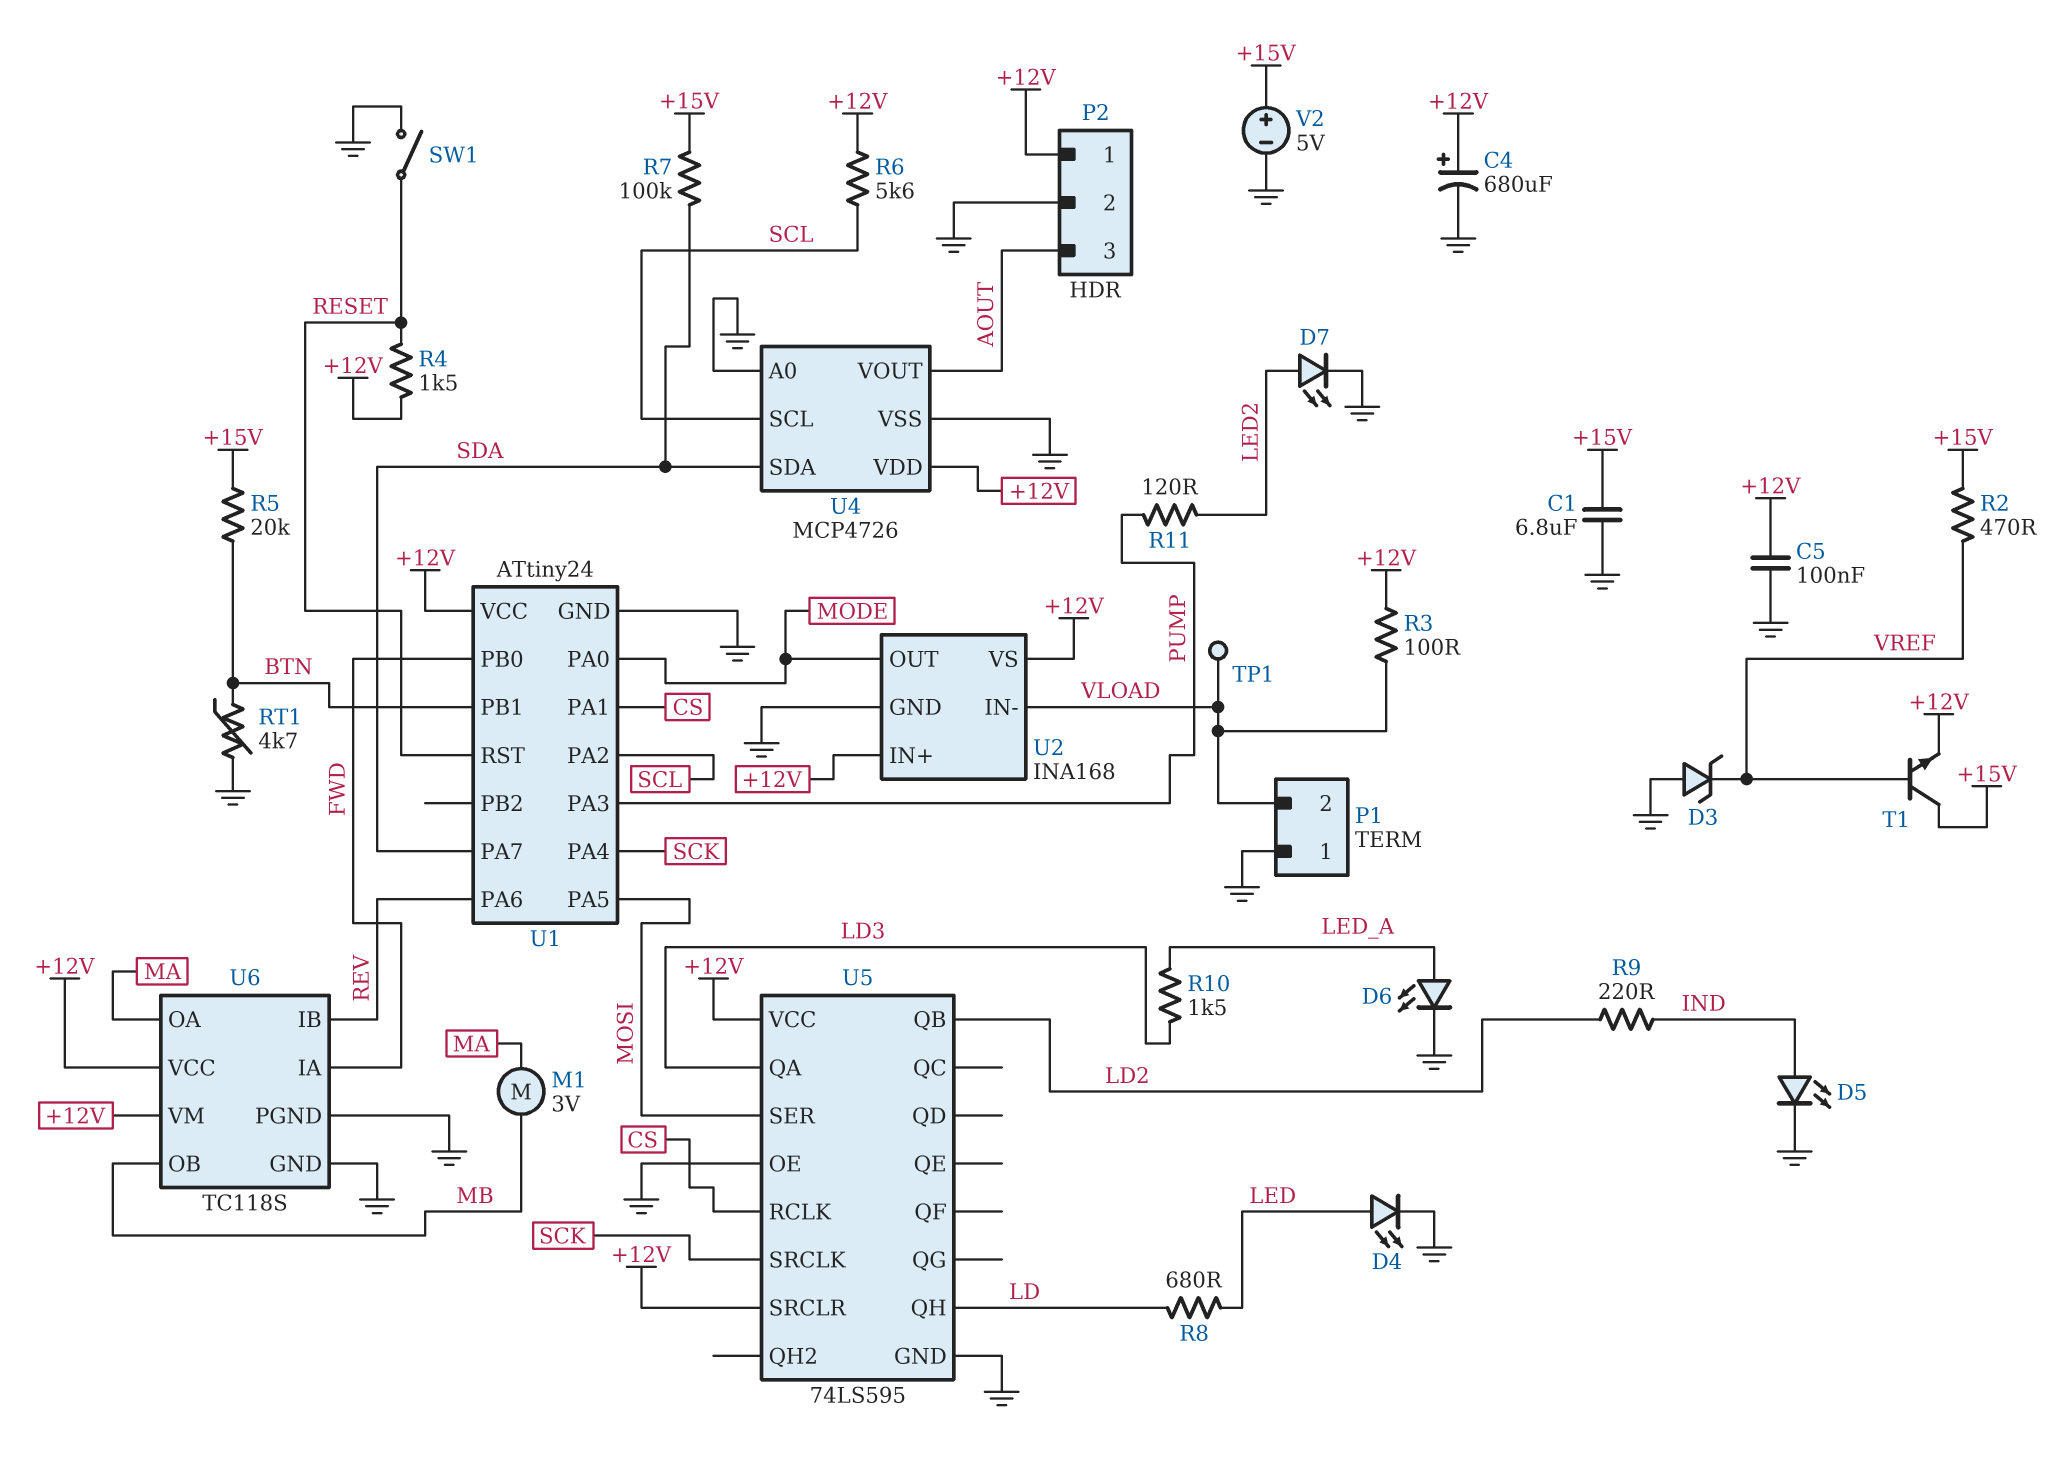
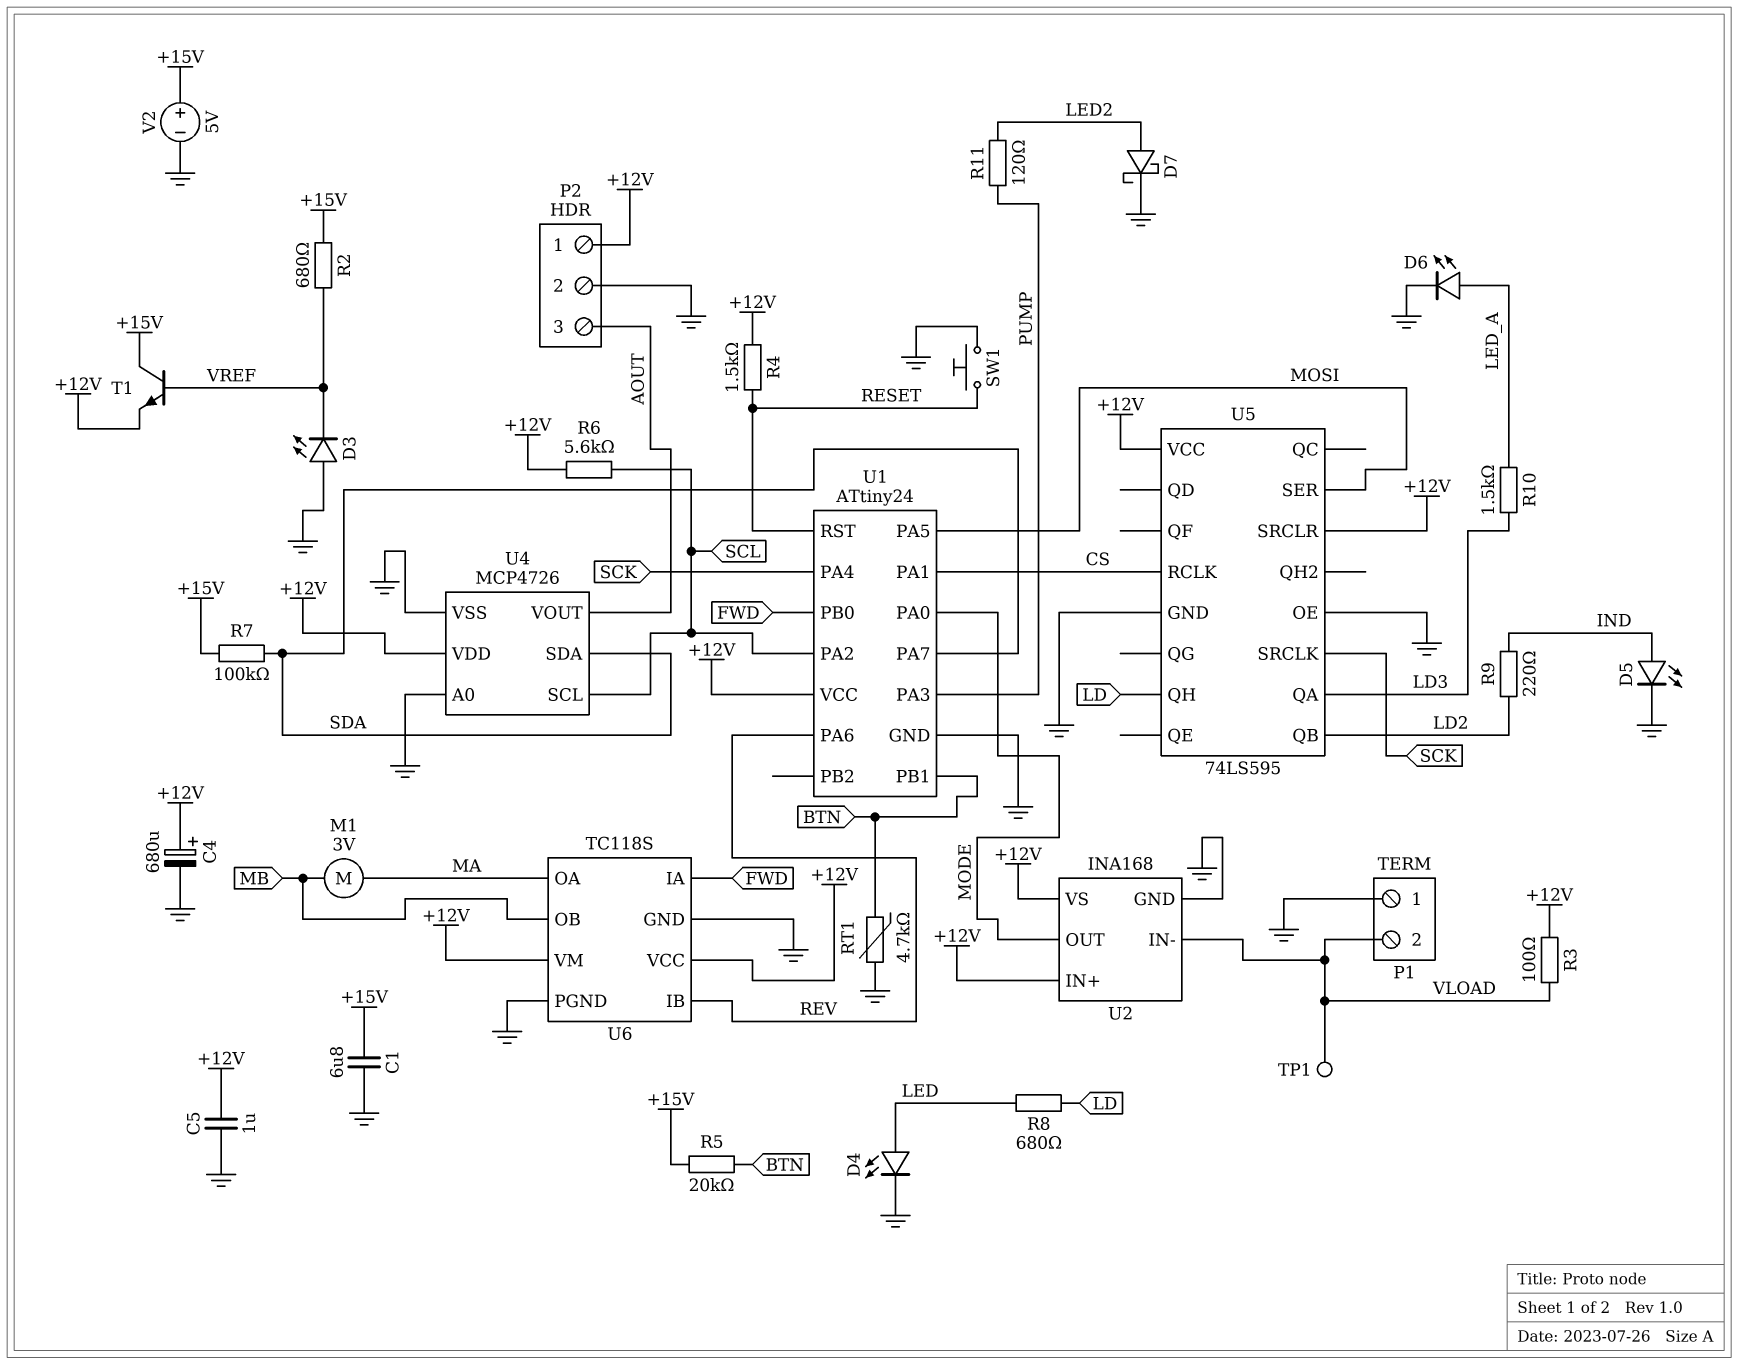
C5: 100nF (+12V, GND) -> 1uF (+12V, GND)
D3: zener (A GND, K VREF) -> LED (A GND, K VREF)
D7: LED (A LED2, K GND) -> schottky (A LED2, K GND)
R2: 470 (+15V, VREF) -> 680 (+15V, VREF)
SW1: switch (GND, RESET) -> button (GND, RESET)

